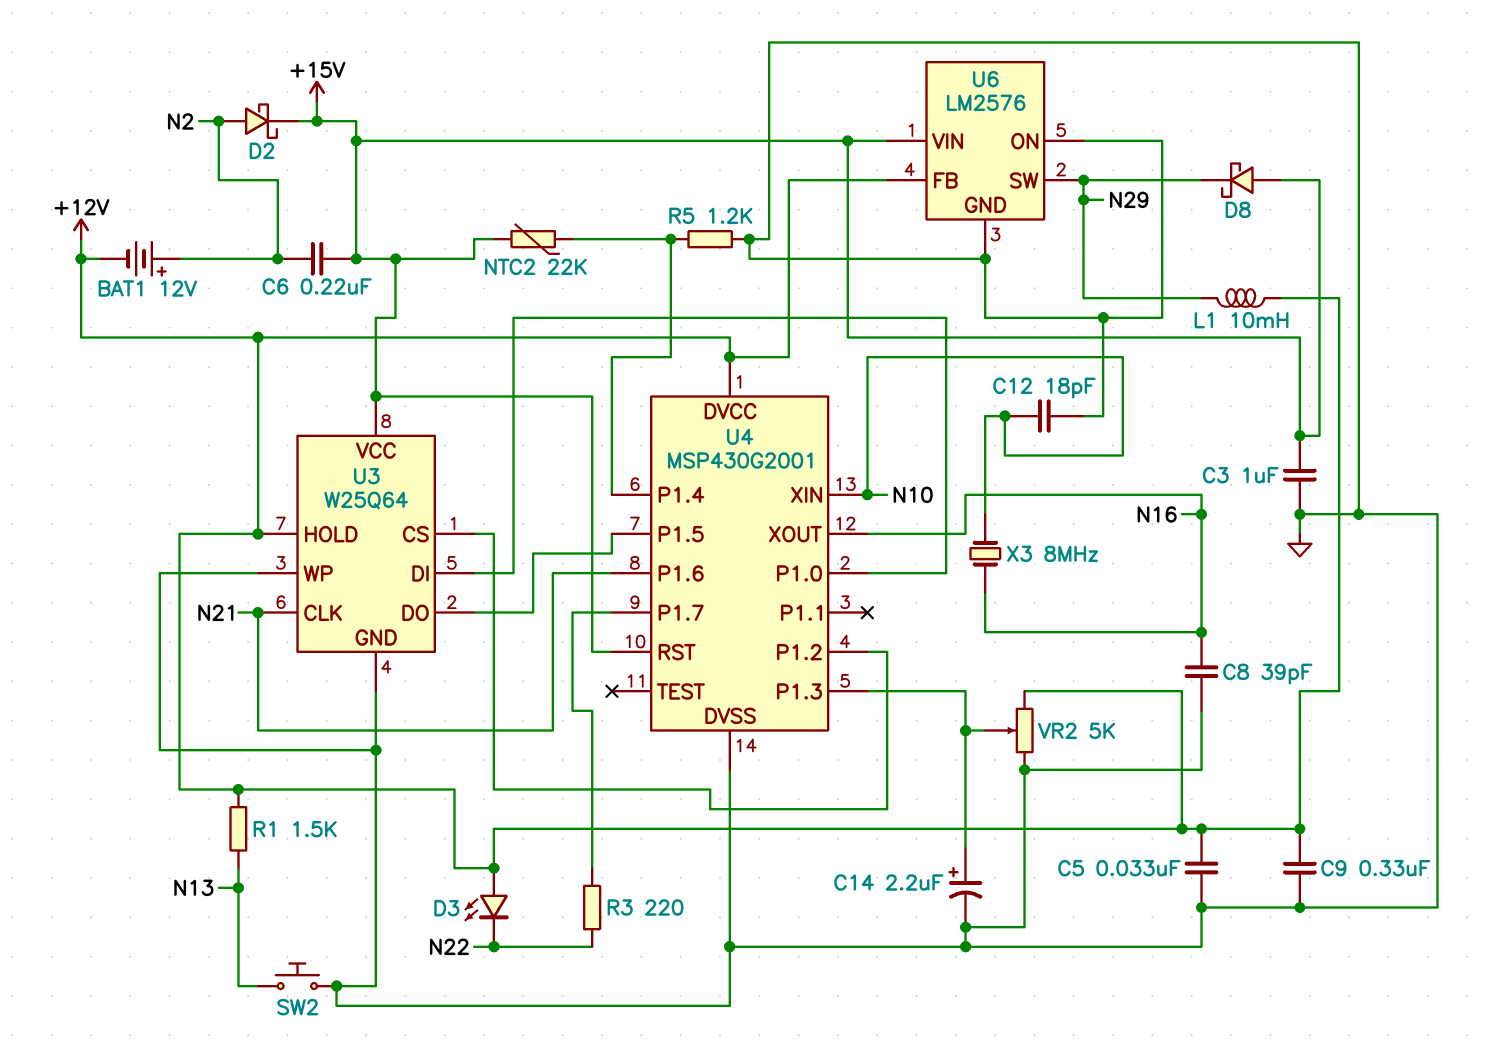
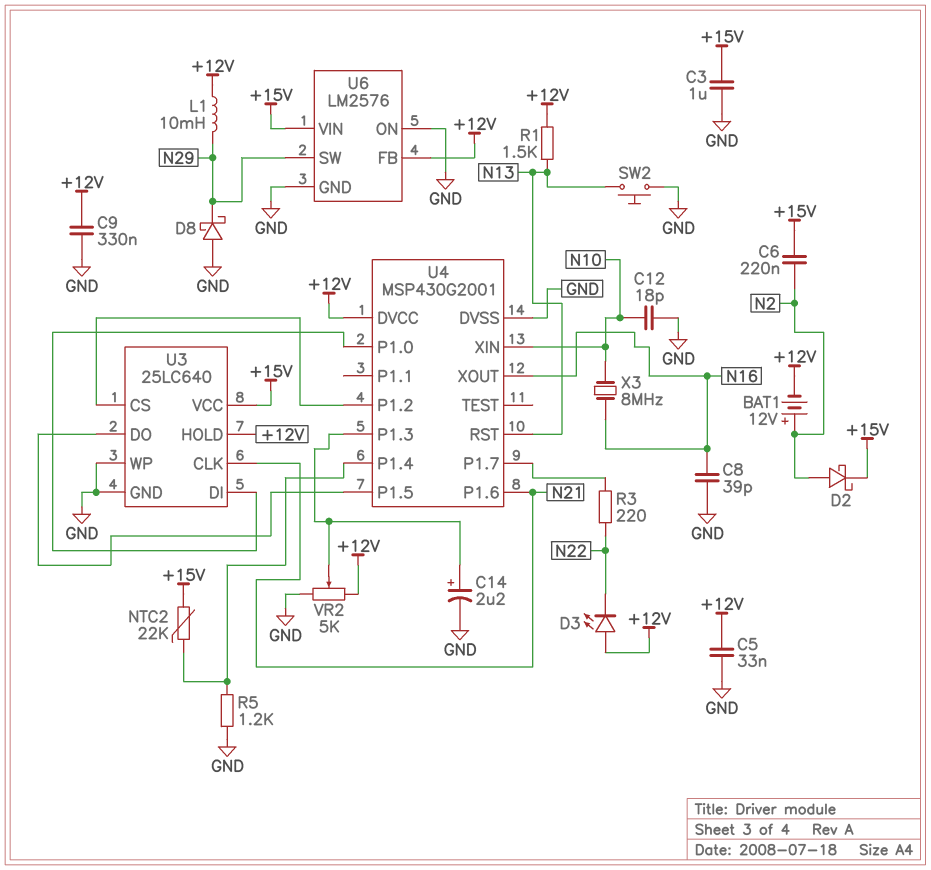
D8: schottky (A +15V, K N29) -> schottky (A GND, K N29)
U3: W25Q64 -> 25LC640
U4 pin RST: +15V -> N13

